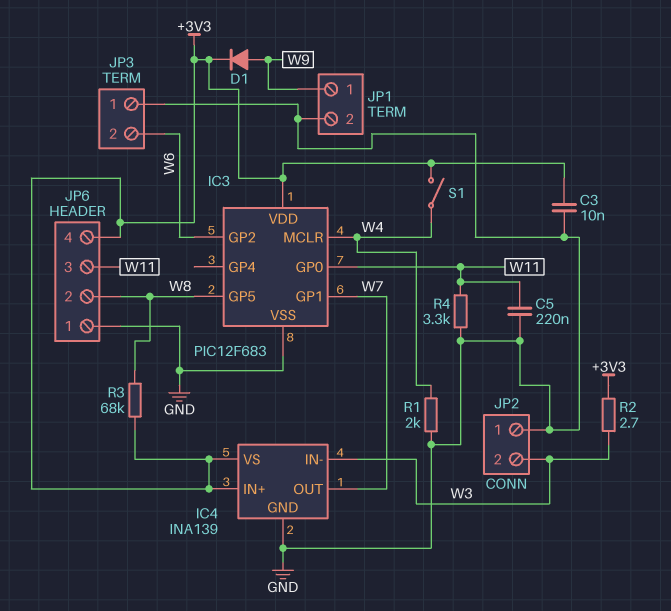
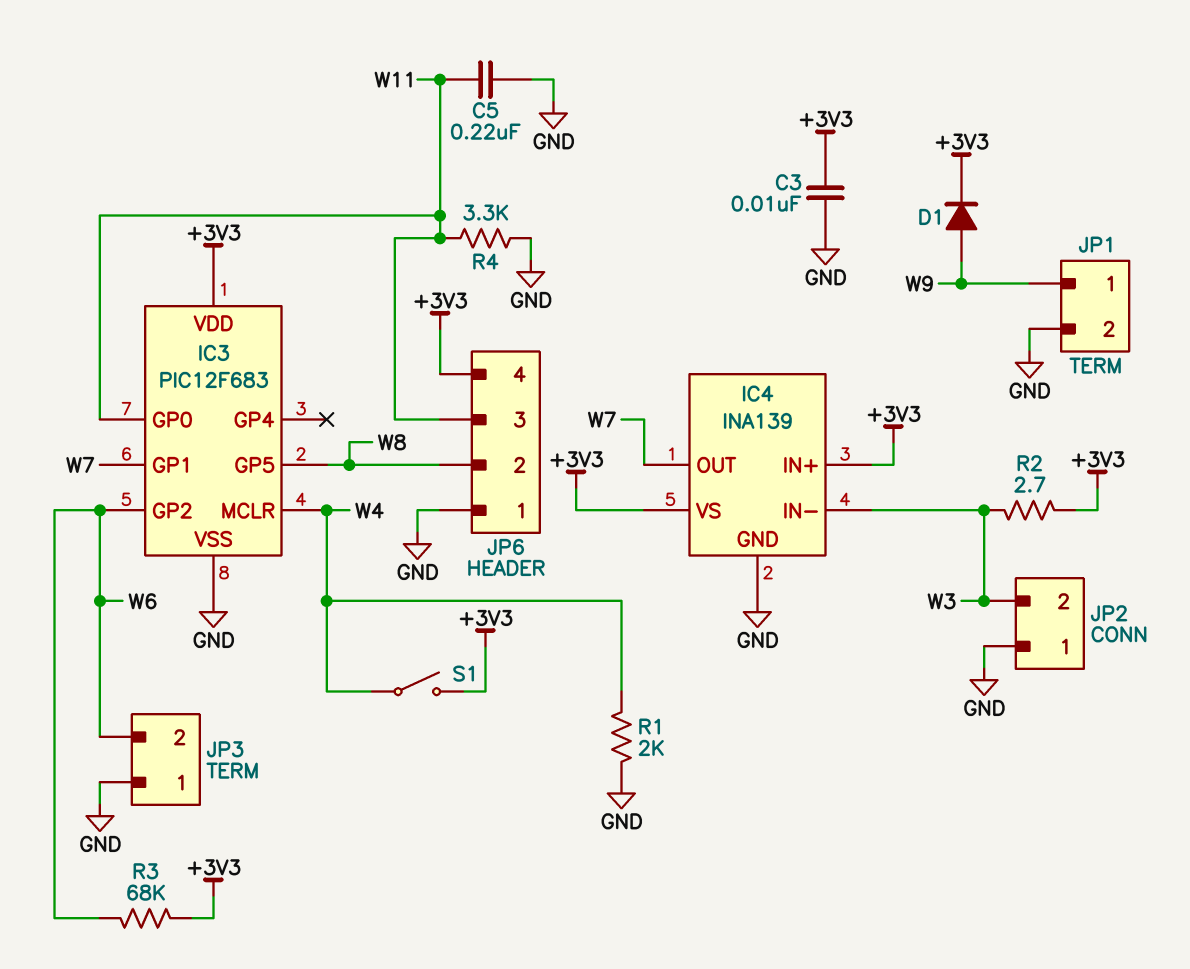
R3: 68k (+3V3, W8) -> 68k (+3V3, W6)

